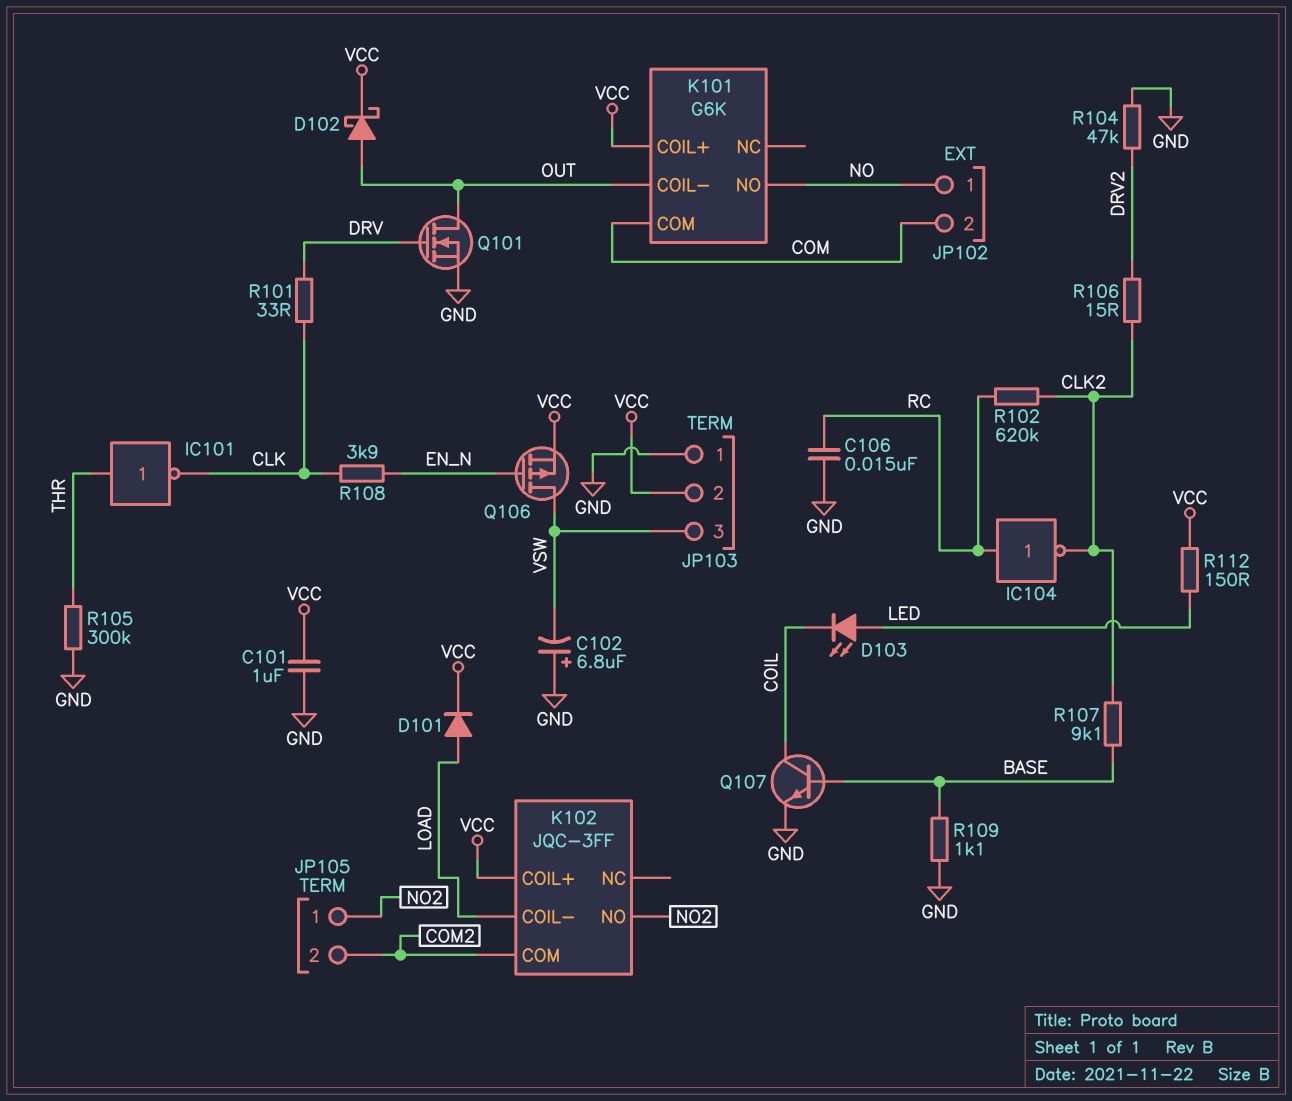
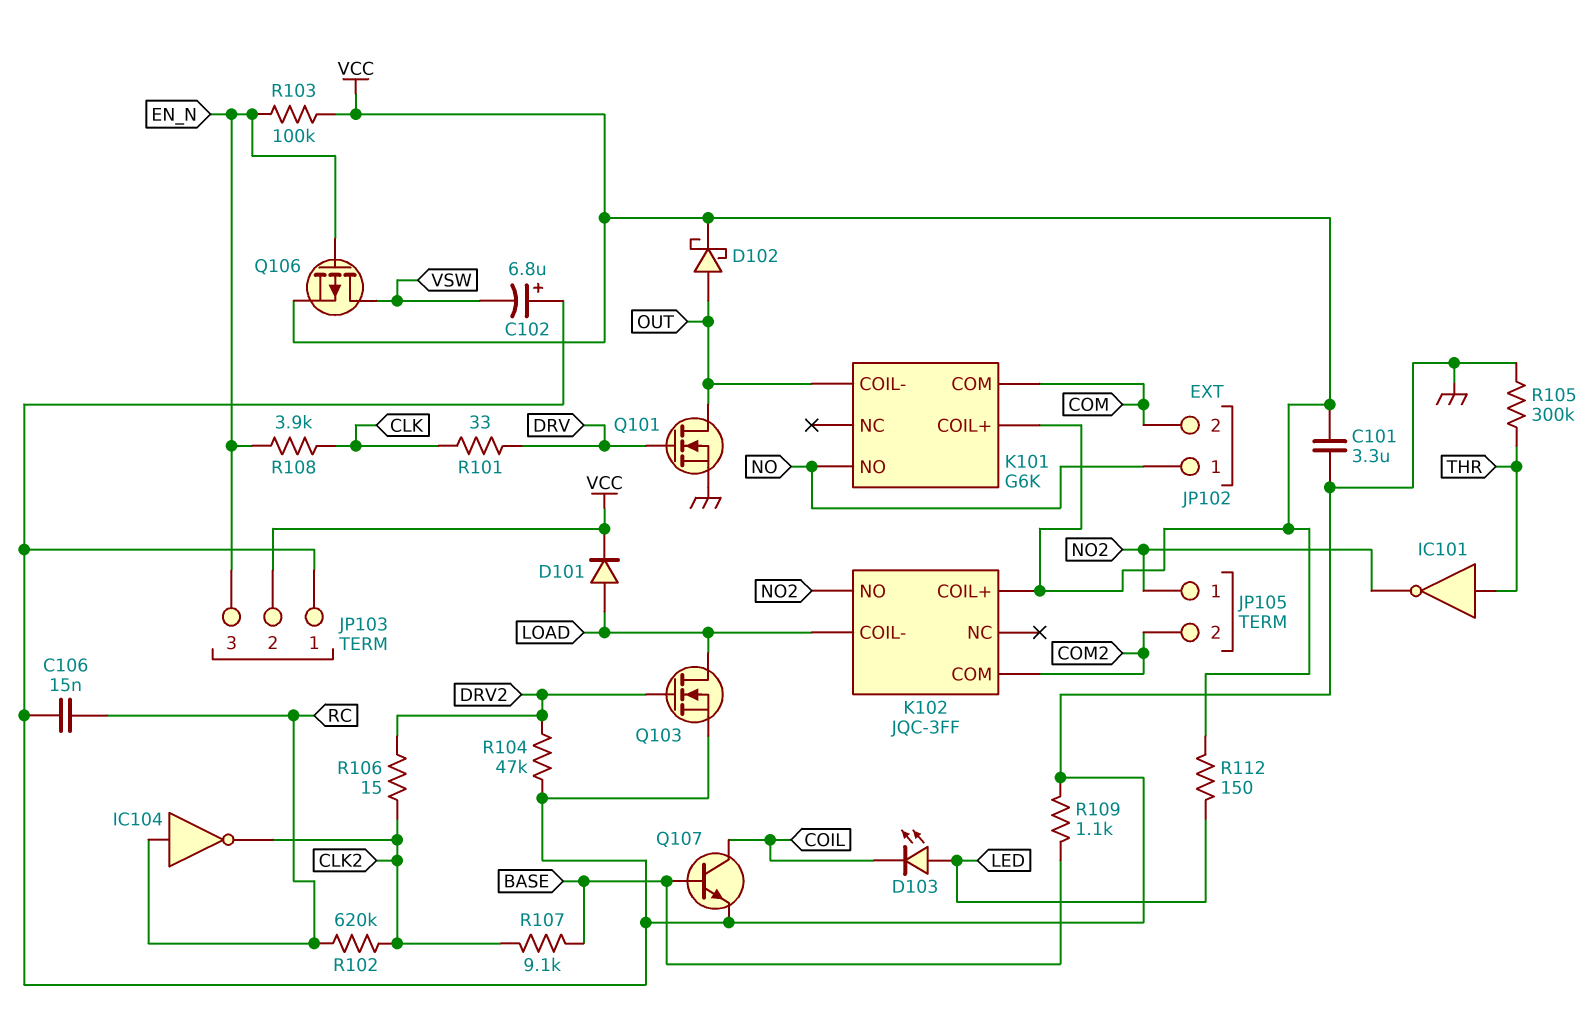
C101: 1uF (GND, VCC) -> 3.3uF (GND, VCC)
IC101: NOT (in THR, out CLK) -> NOT (in THR, out NO2)
JP103 pin 3: VSW -> EN_N
Q103: none -> NMOS (G DRV2, D LOAD, S GND)
R103: none -> 100k (EN_N, VCC)

